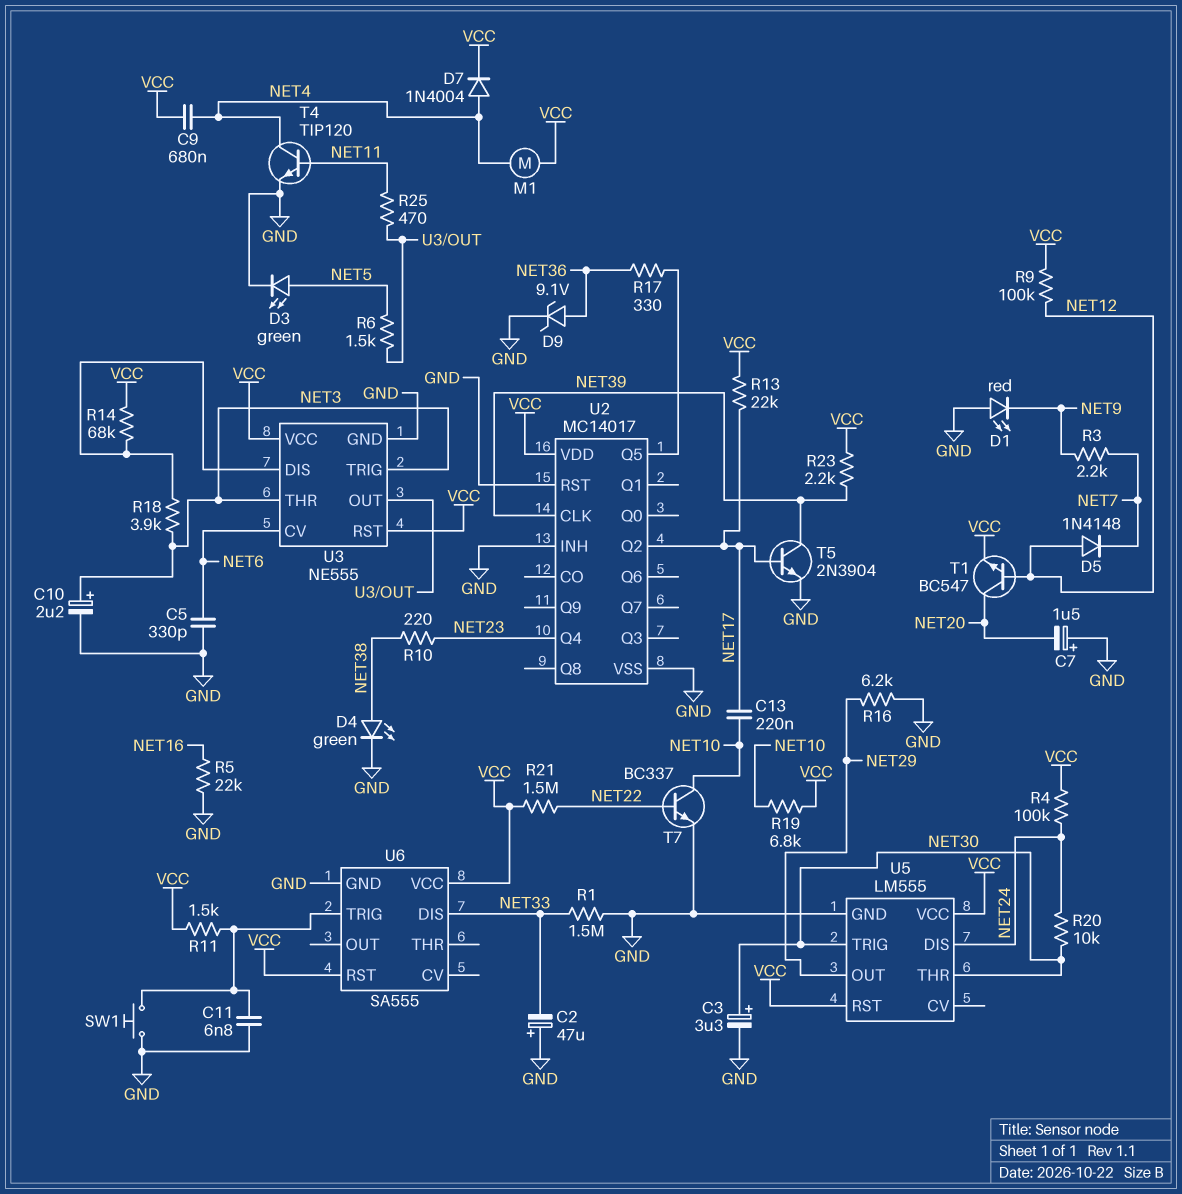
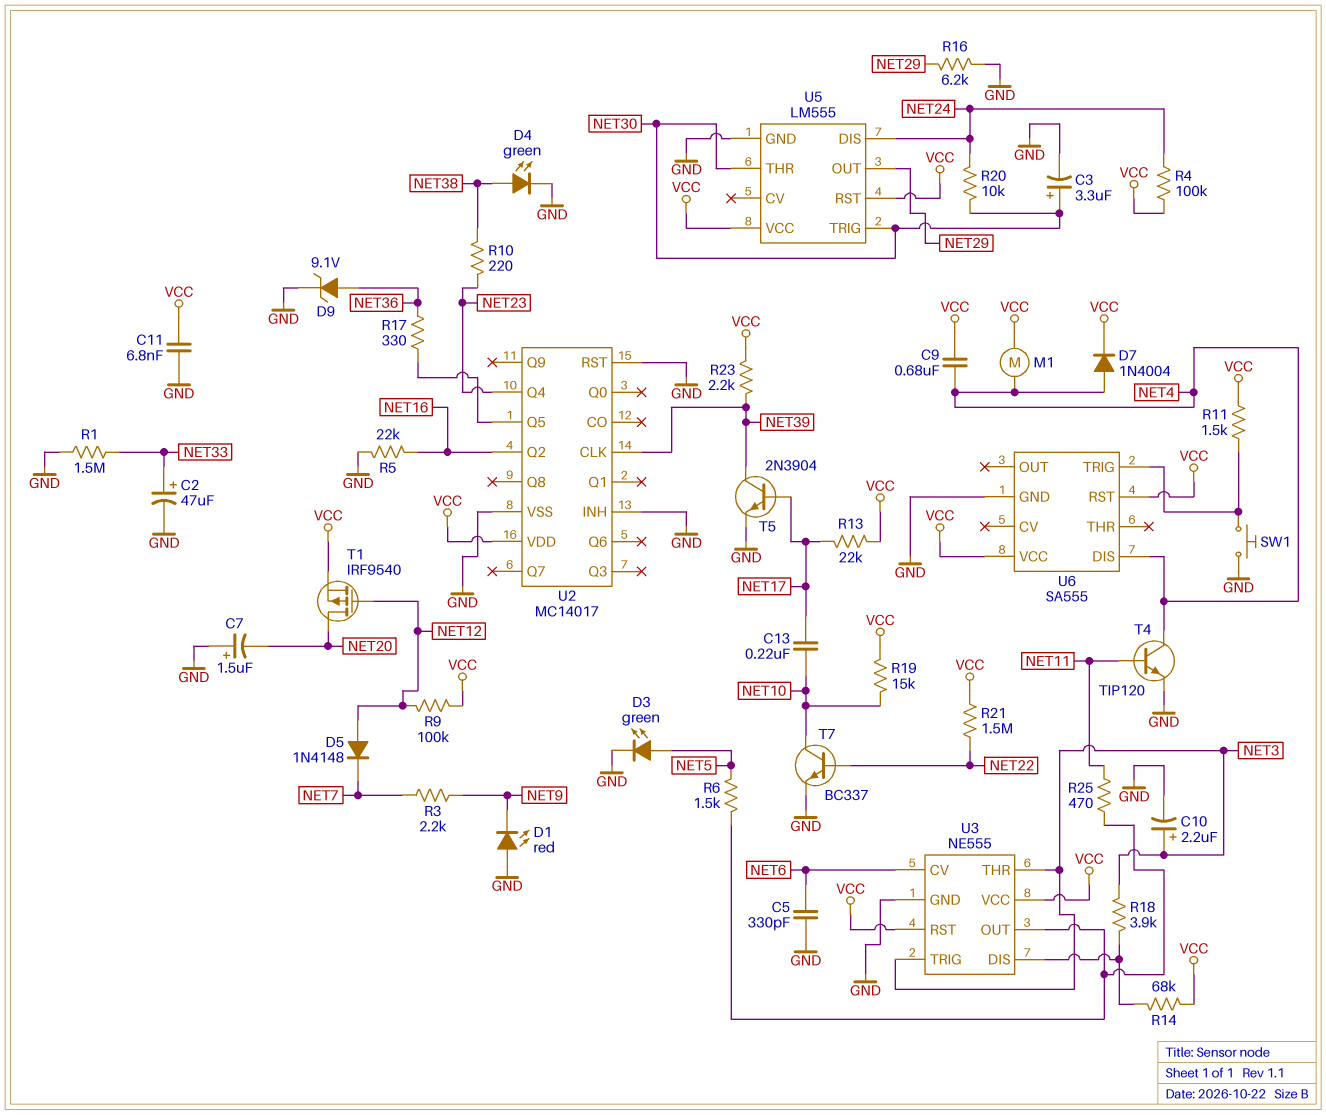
C2: 47uF (plus GND, minus NET33) -> 47uF (plus NET33, minus GND)
C11: 6.8nF (GND, U6/TRIG) -> 6.8nF (GND, VCC)
R19: 6.8k (NET10, VCC) -> 15k (NET10, VCC)
T1: NPN BC547 (B NET12, C NET20, E VCC) -> PMOS IRF9540 (G NET12, D NET20, S VCC)
U2 pin Q2: NET17 -> NET16
U6 pin DIS: NET33 -> NET4

